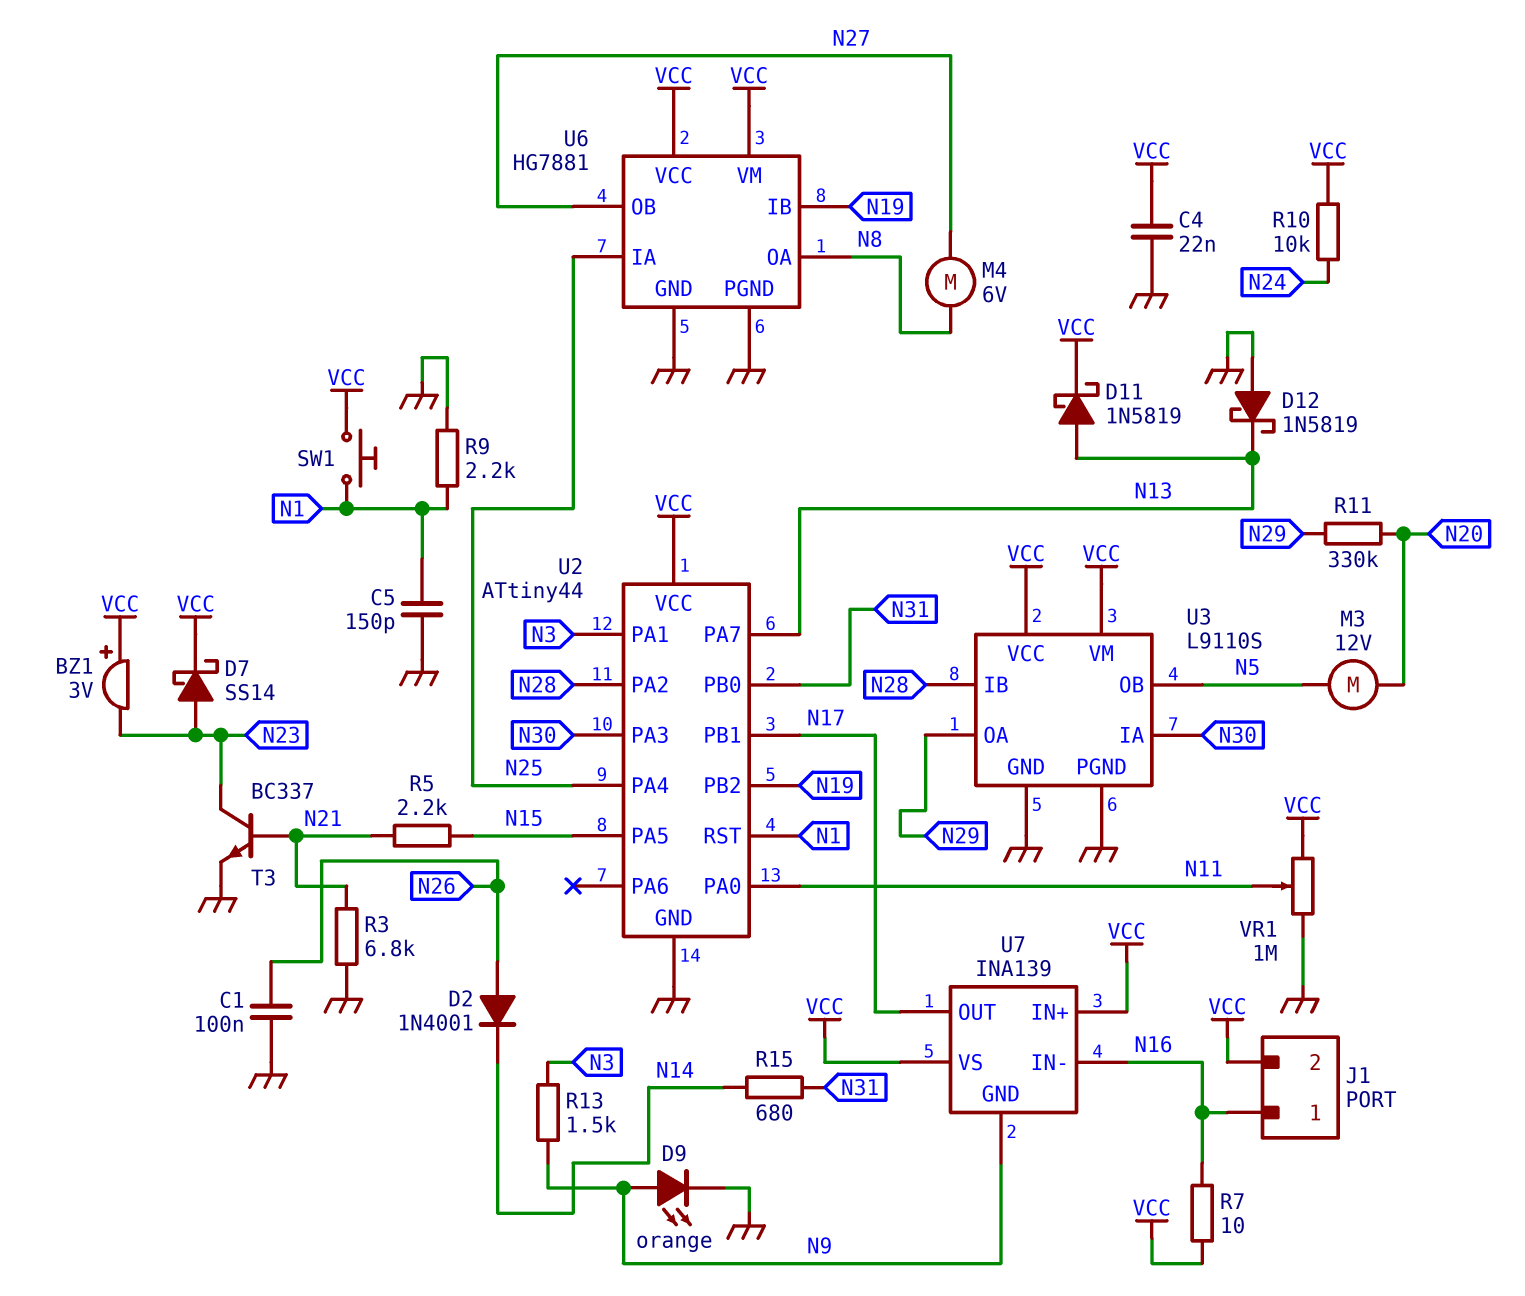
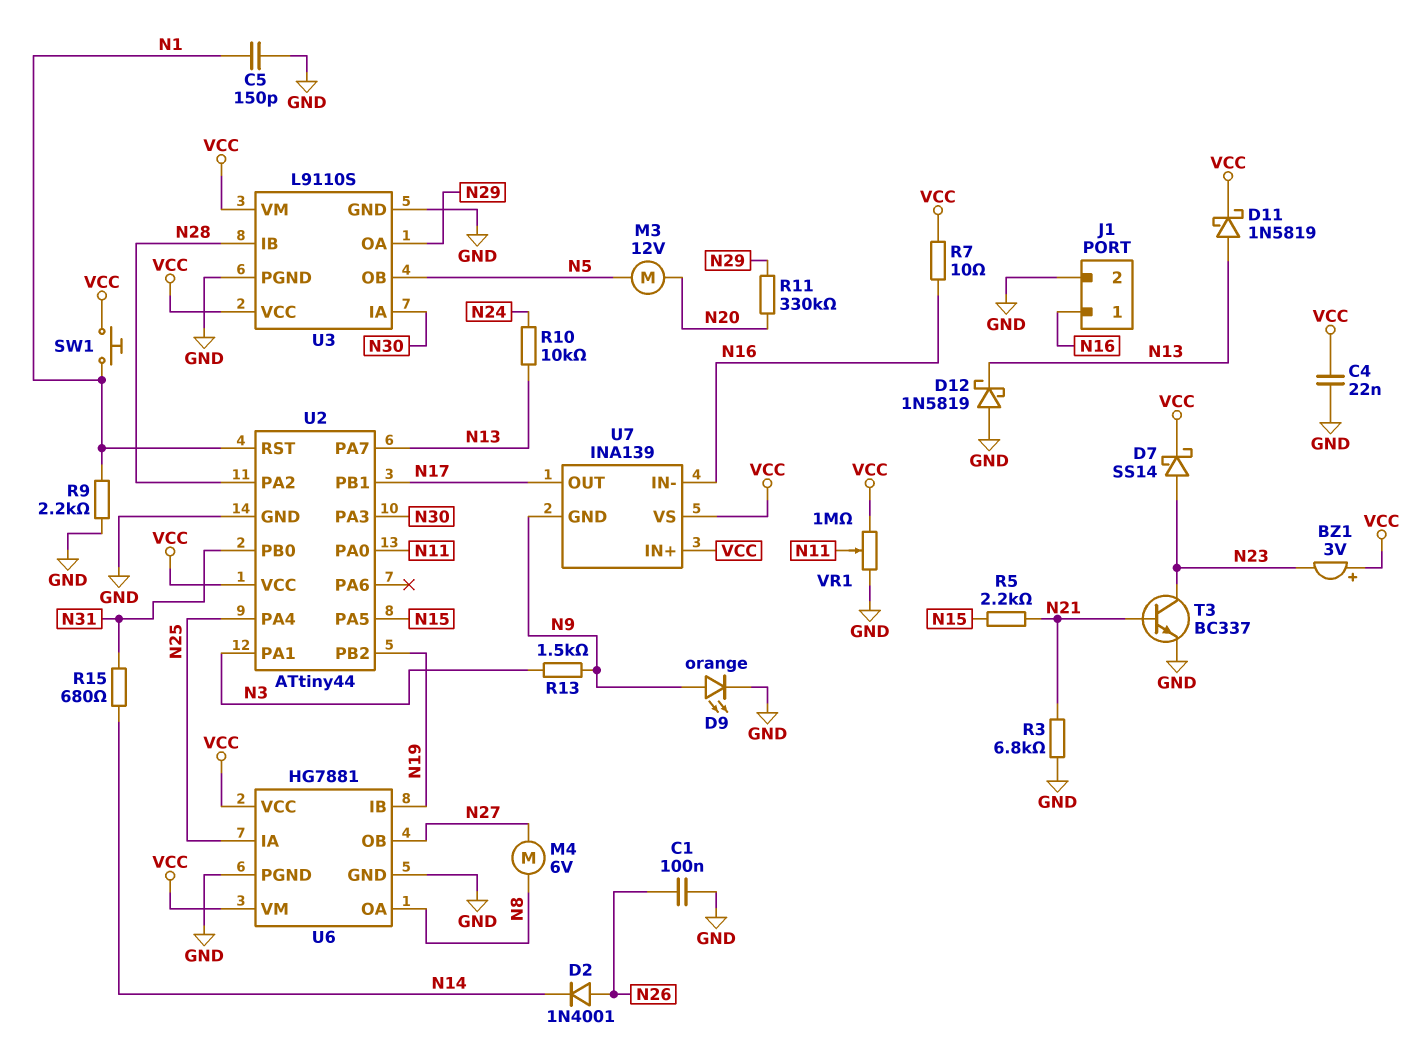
J1 pin 2: VCC -> GND
R10: 10k (N24, VCC) -> 10k (N13, N24)

